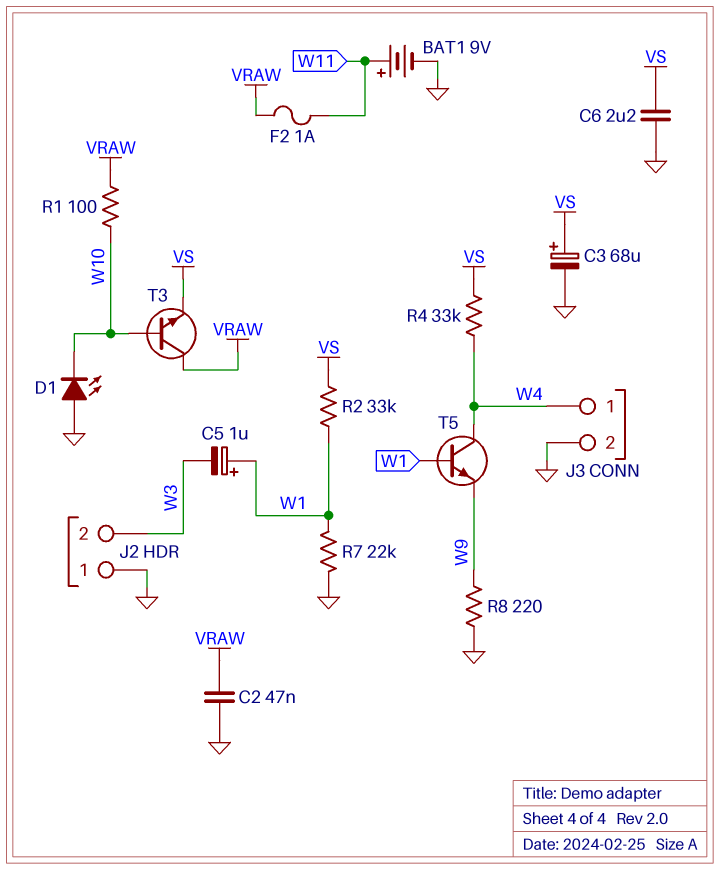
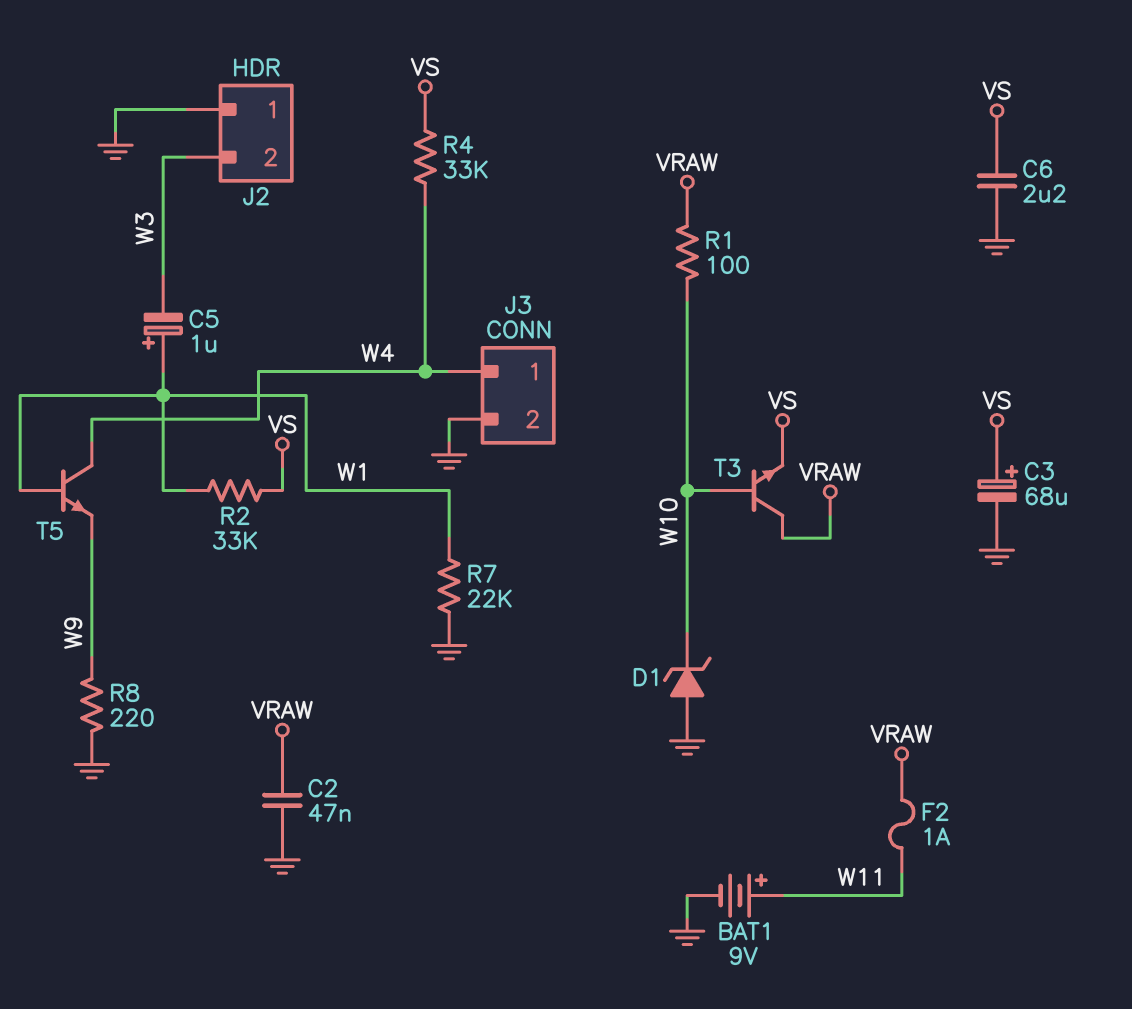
D1: LED (A GND, K W10) -> zener (A GND, K W10)

